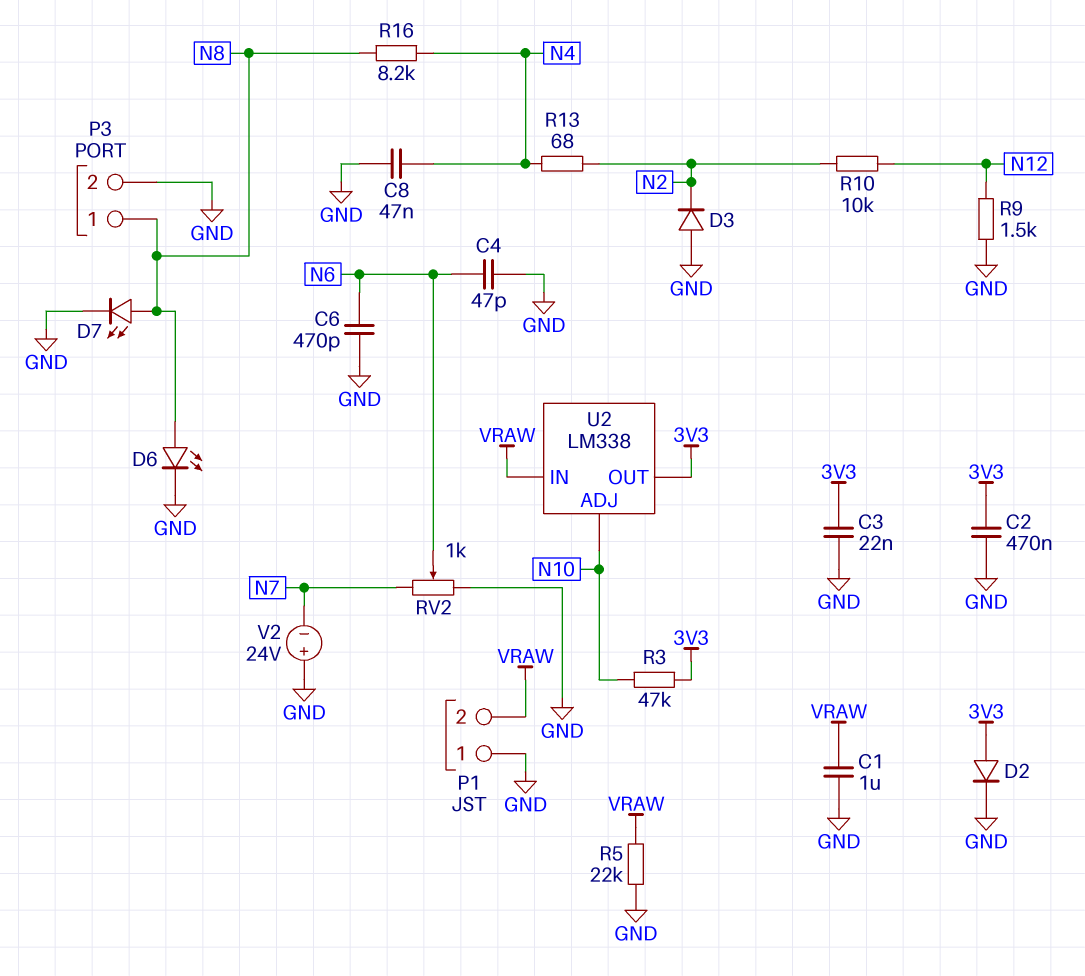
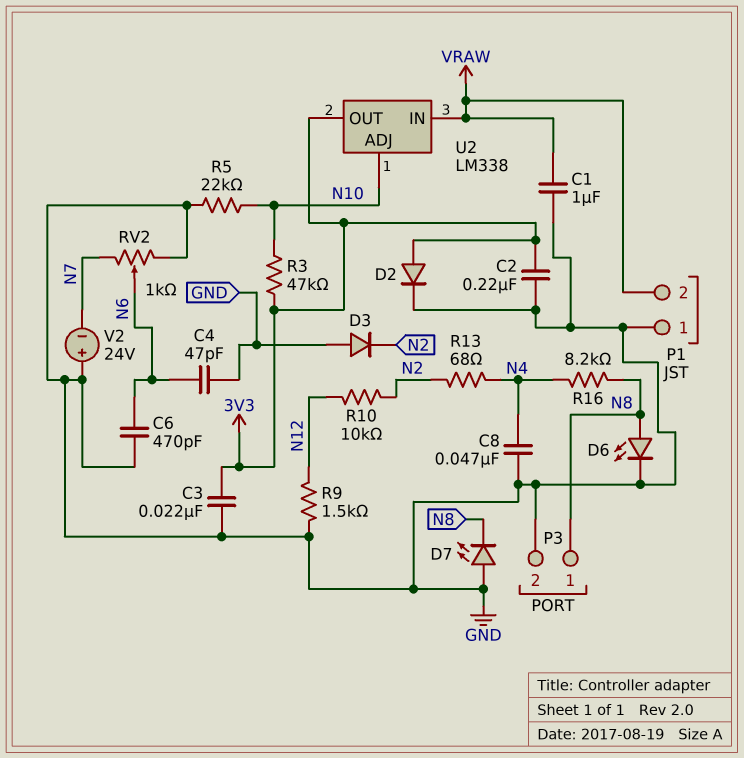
C2: 470nF (3V3, GND) -> 220nF (3V3, GND)
D7: LED (A N8, K GND) -> LED (A GND, K N8)
R5: 22k (GND, VRAW) -> 22k (GND, N10)

